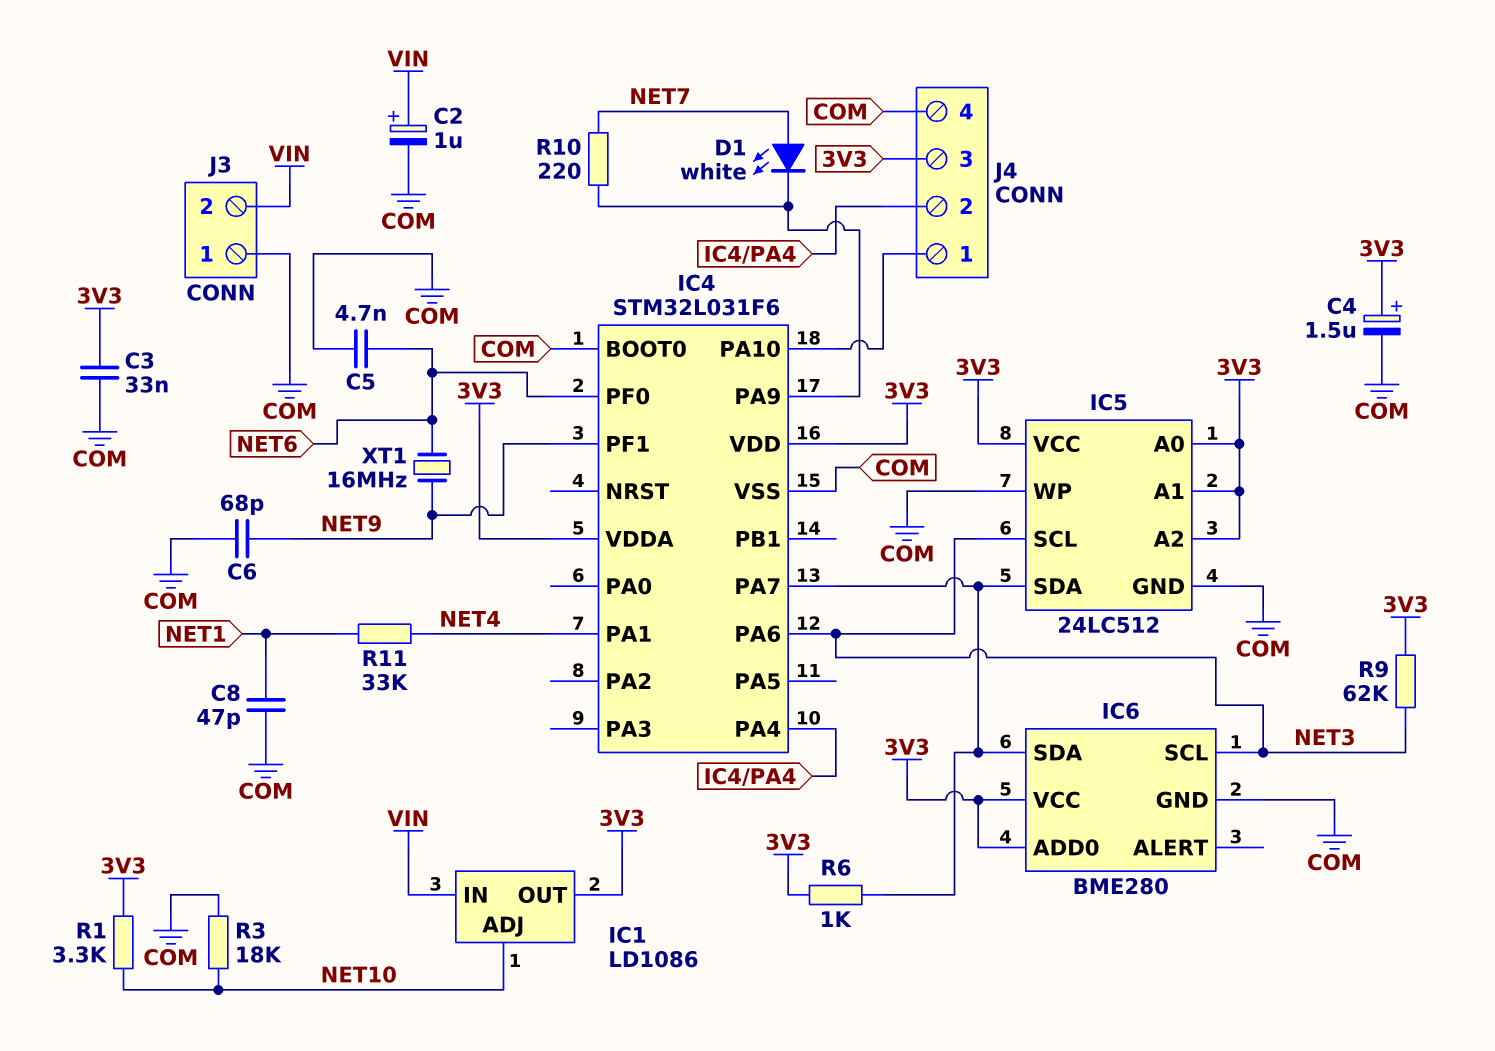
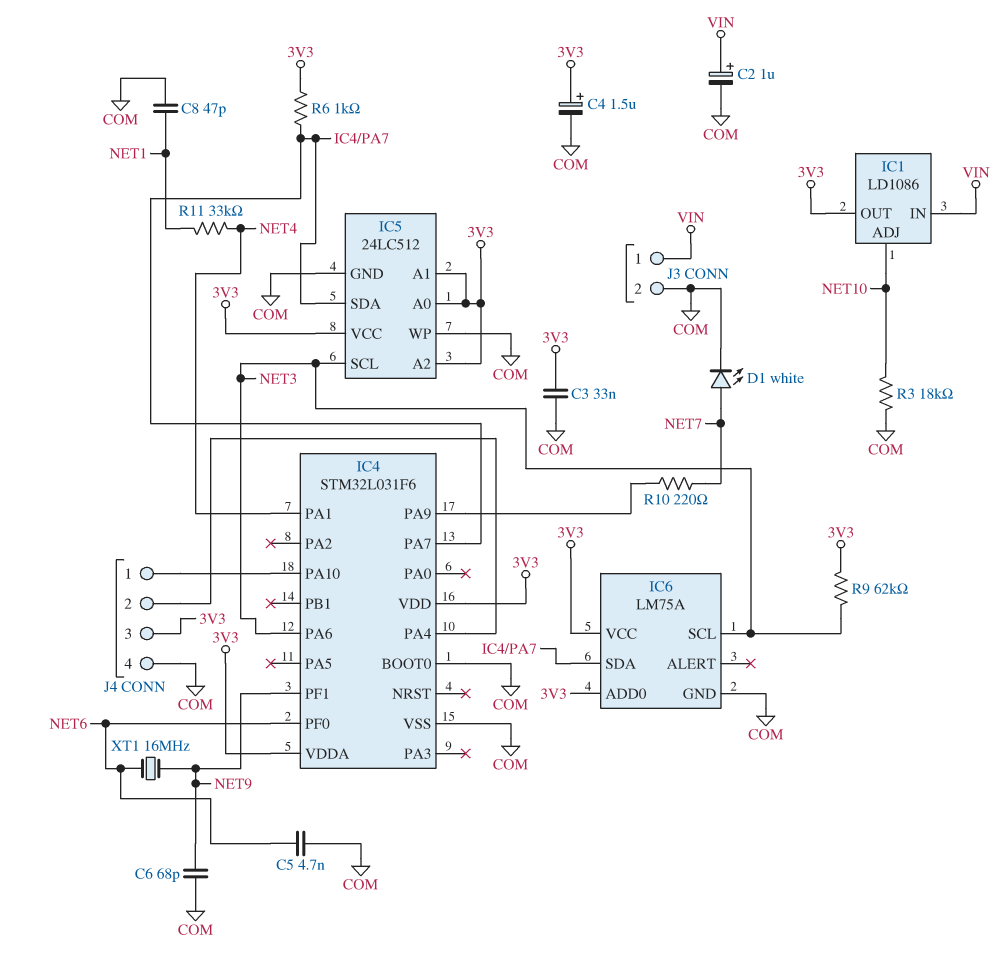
D1: LED white (A NET7, K IC4/PA9) -> LED white (A NET7, K COM)
IC6: BME280 -> LM75A
J3 pin 1: COM -> VIN
J3 pin 2: VIN -> COM
R1: 3.3k (3V3, NET10) -> none

